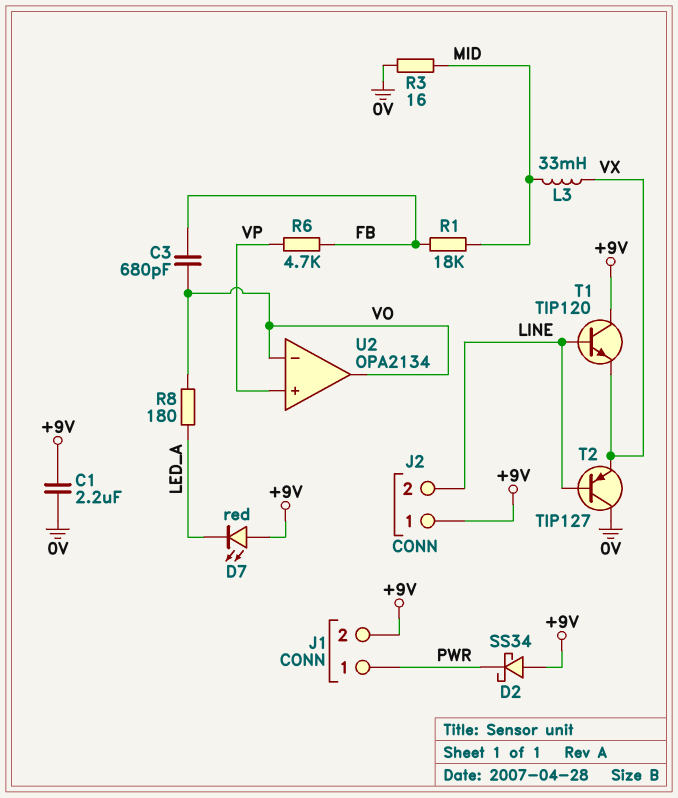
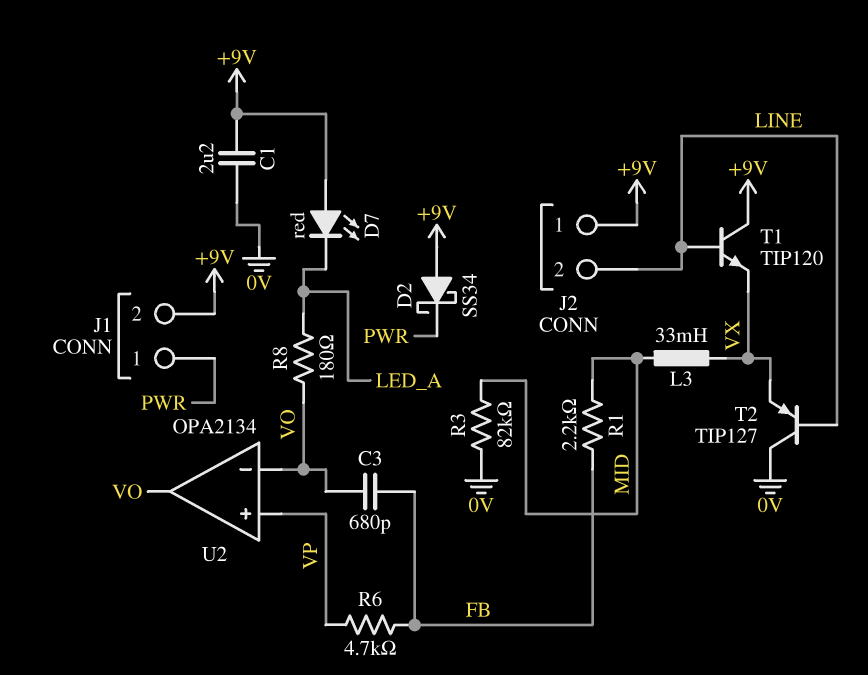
R1: 18k (FB, MID) -> 2.2k (FB, MID)
R3: 16 (0V, MID) -> 82k (0V, MID)

